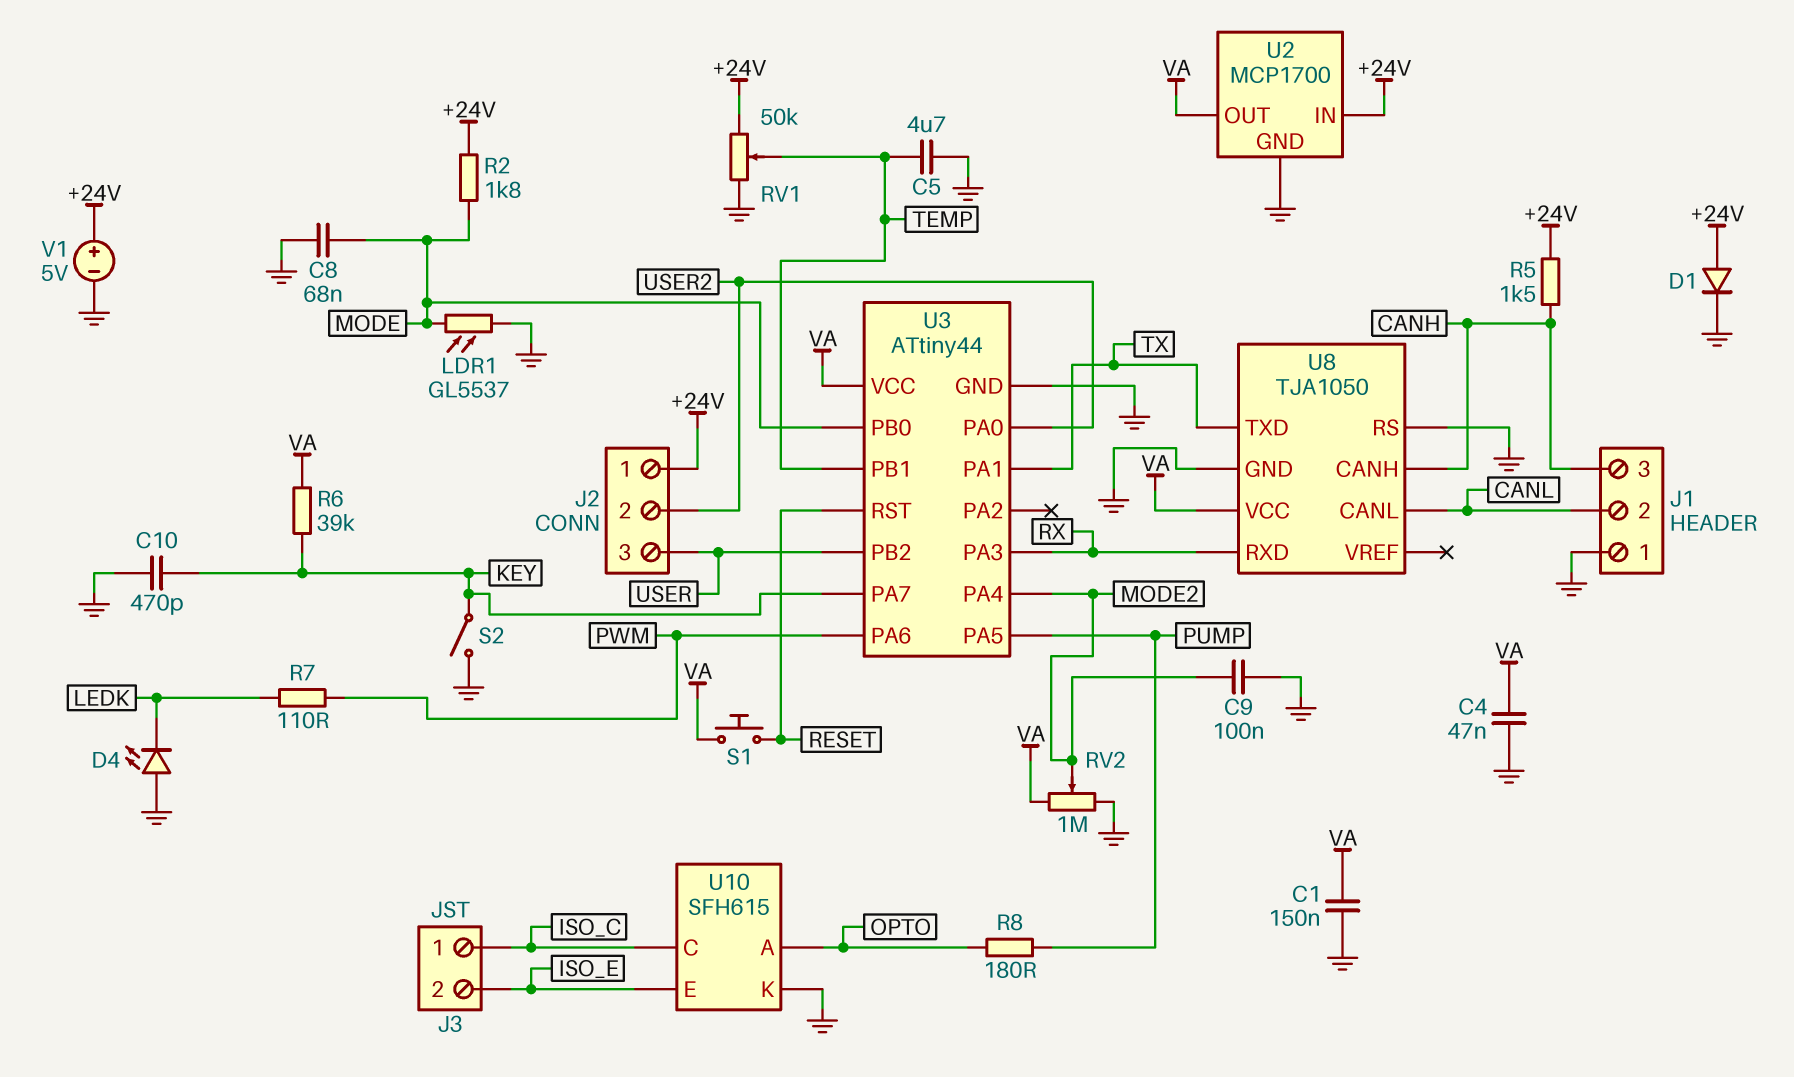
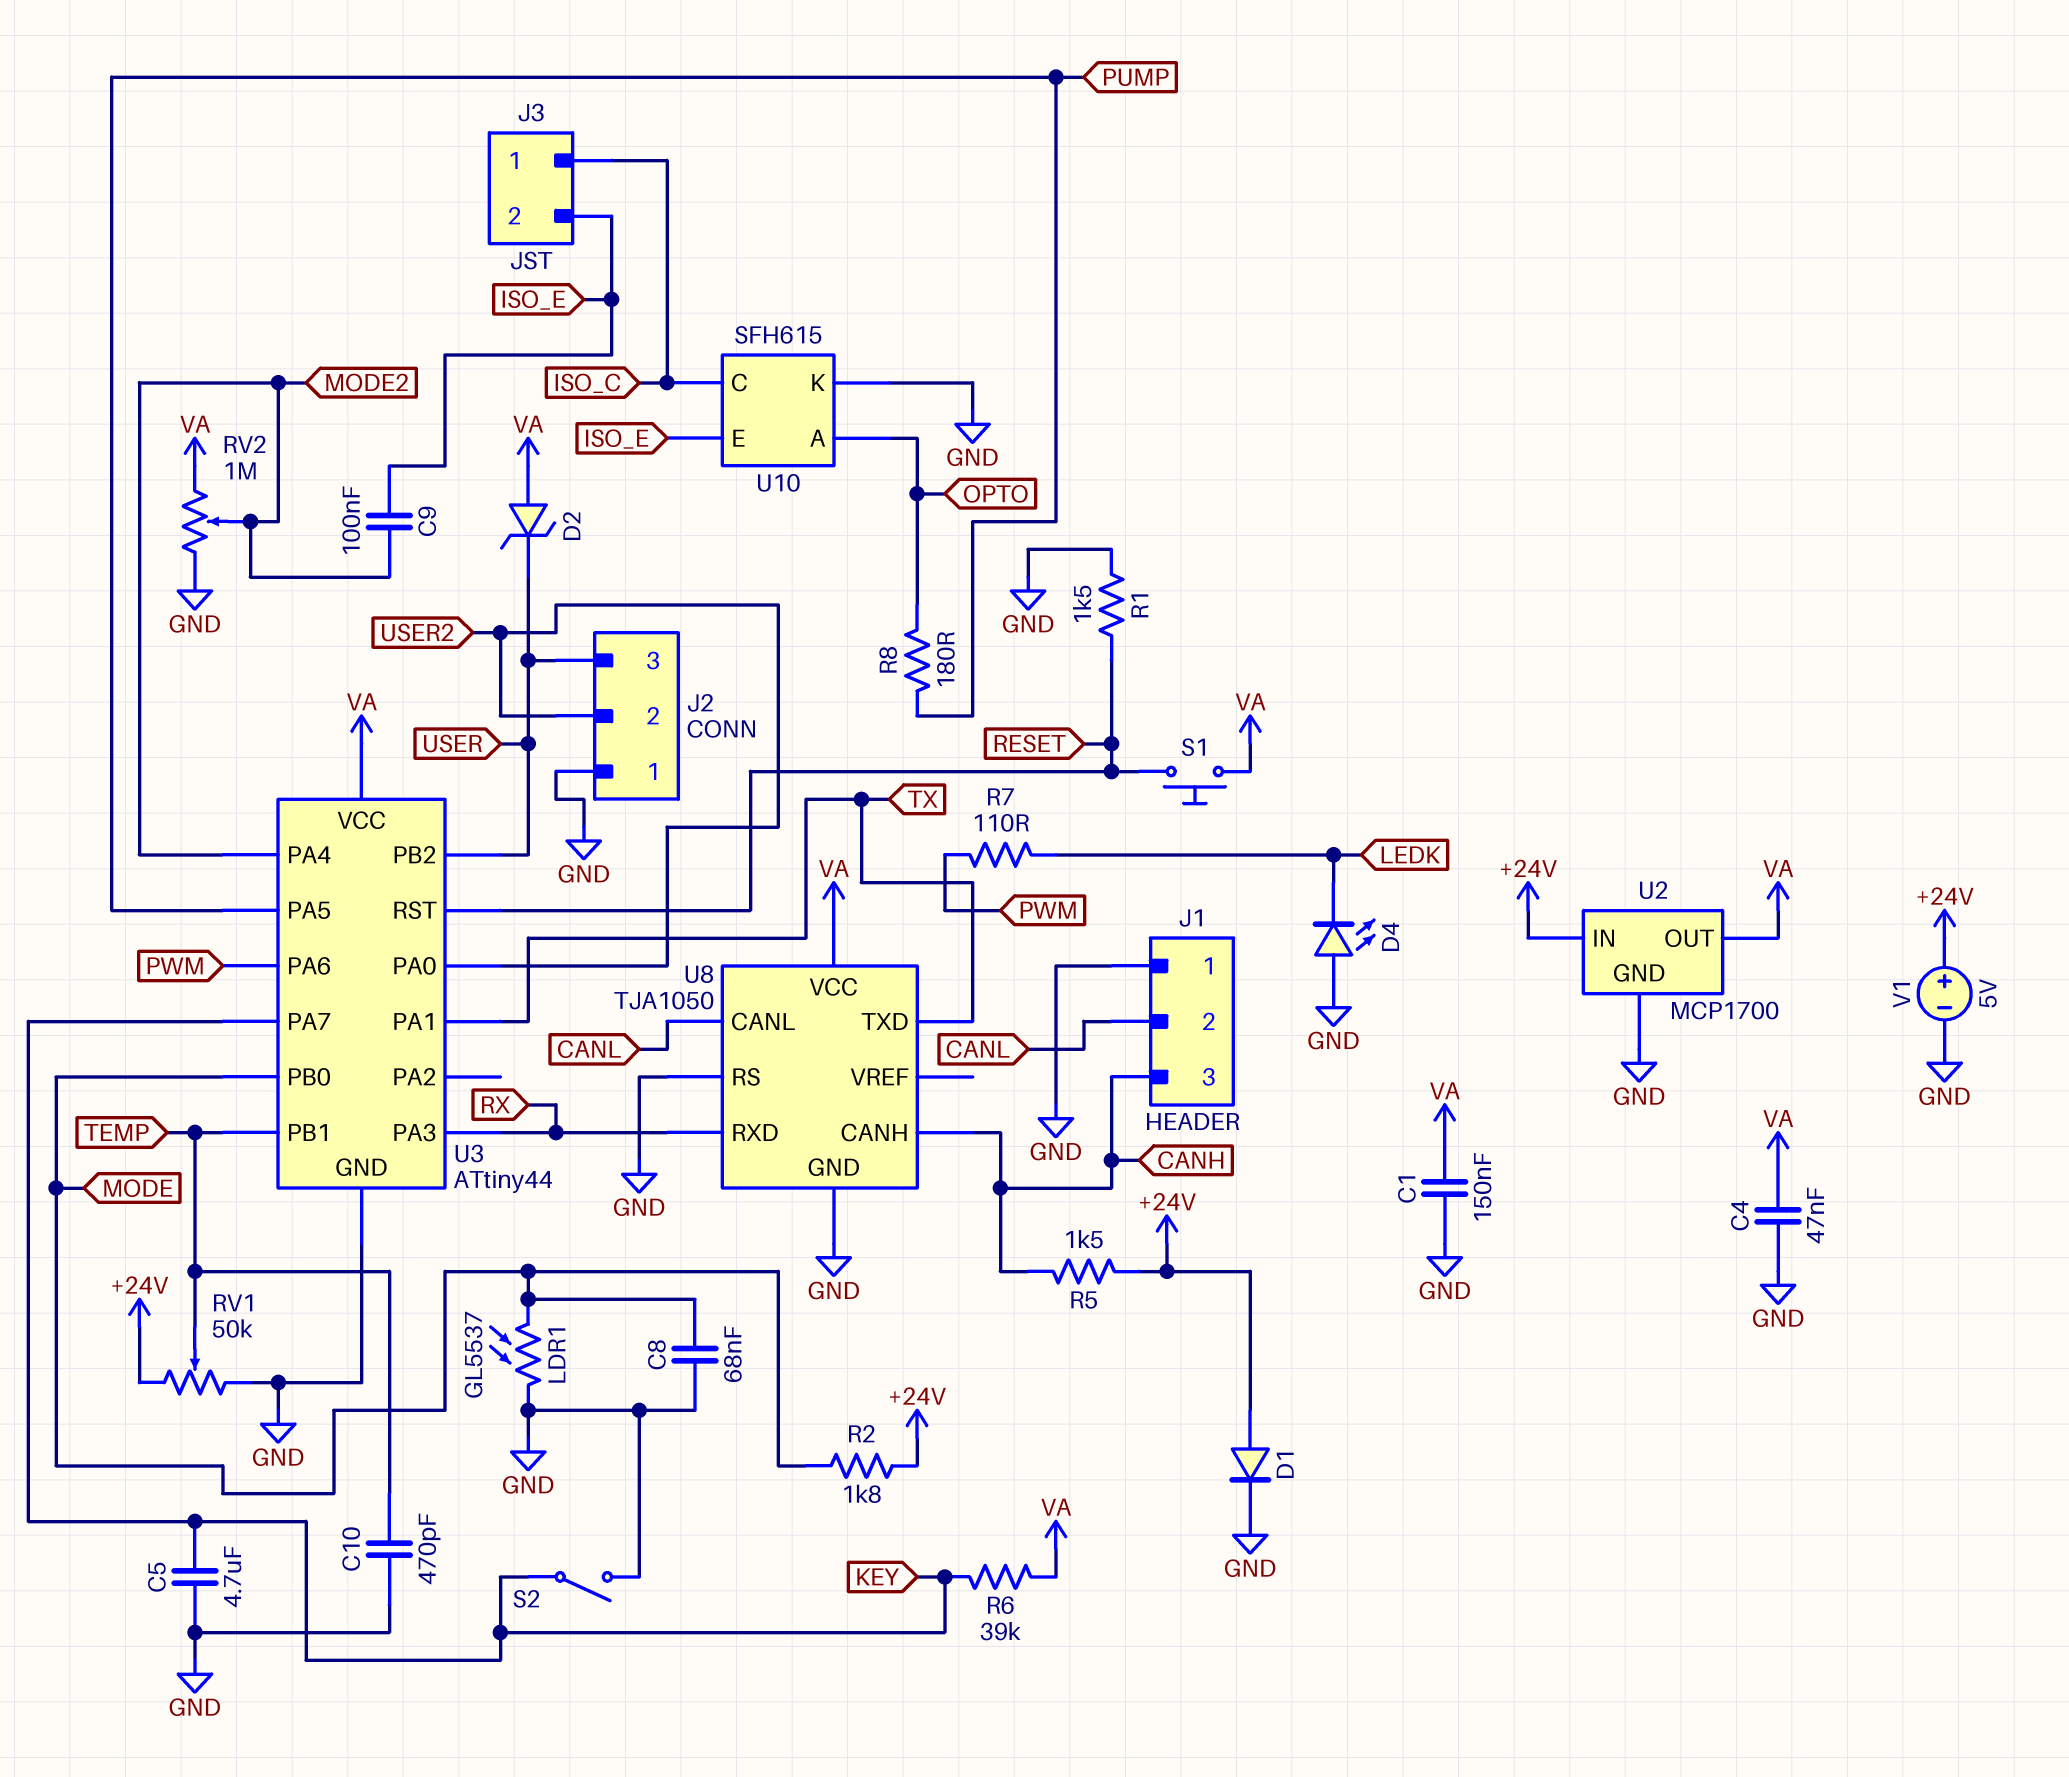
C5: 4.7uF (GND, TEMP) -> 4.7uF (GND, KEY)
C9: 100nF (GND, MODE2) -> 100nF (ISO_E, MODE2)
C10: 470pF (GND, KEY) -> 470pF (GND, TEMP)
D2: none -> zener (A VA, K USER)
J2 pin 1: +24V -> GND
R1: none -> 1.5k (GND, RESET)

